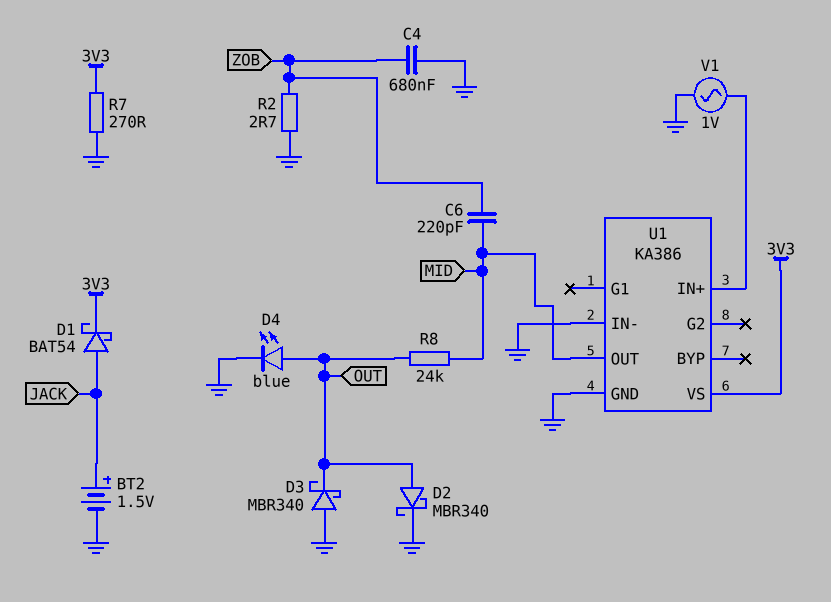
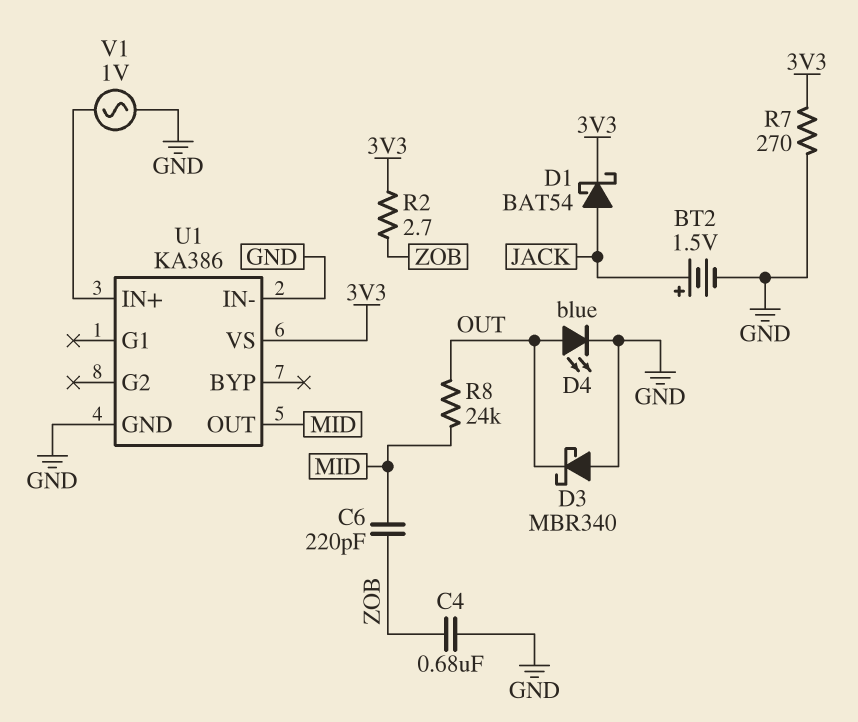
D2: schottky MBR340 (A OUT, K GND) -> none
R2: 2.7 (GND, ZOB) -> 2.7 (3V3, ZOB)

